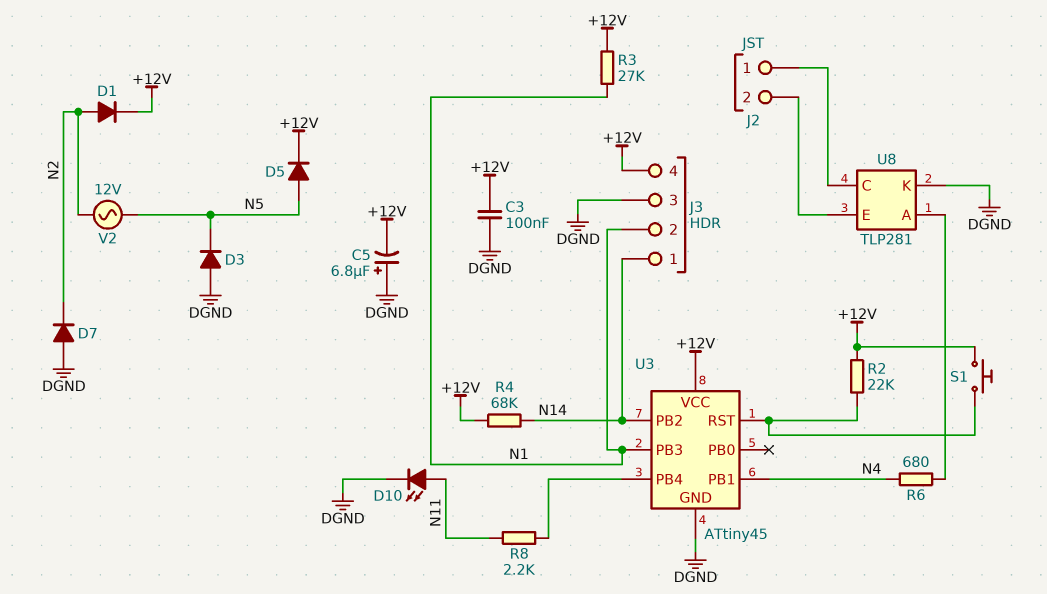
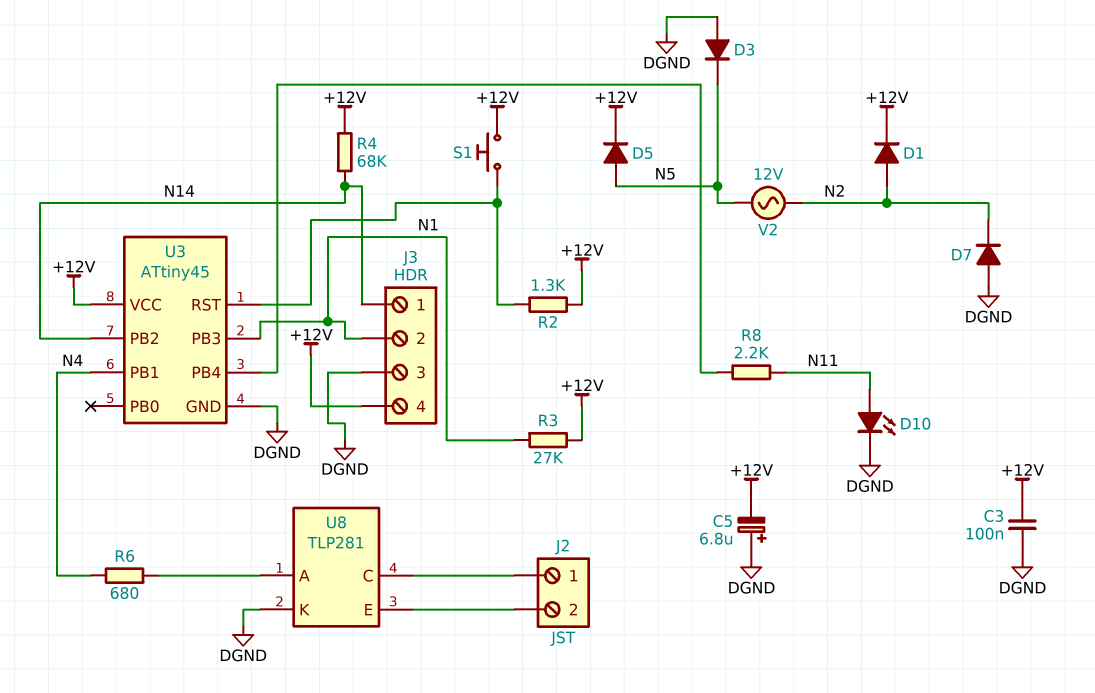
R2: 22k (+12V, U3/RST) -> 1.3k (+12V, U3/RST)

